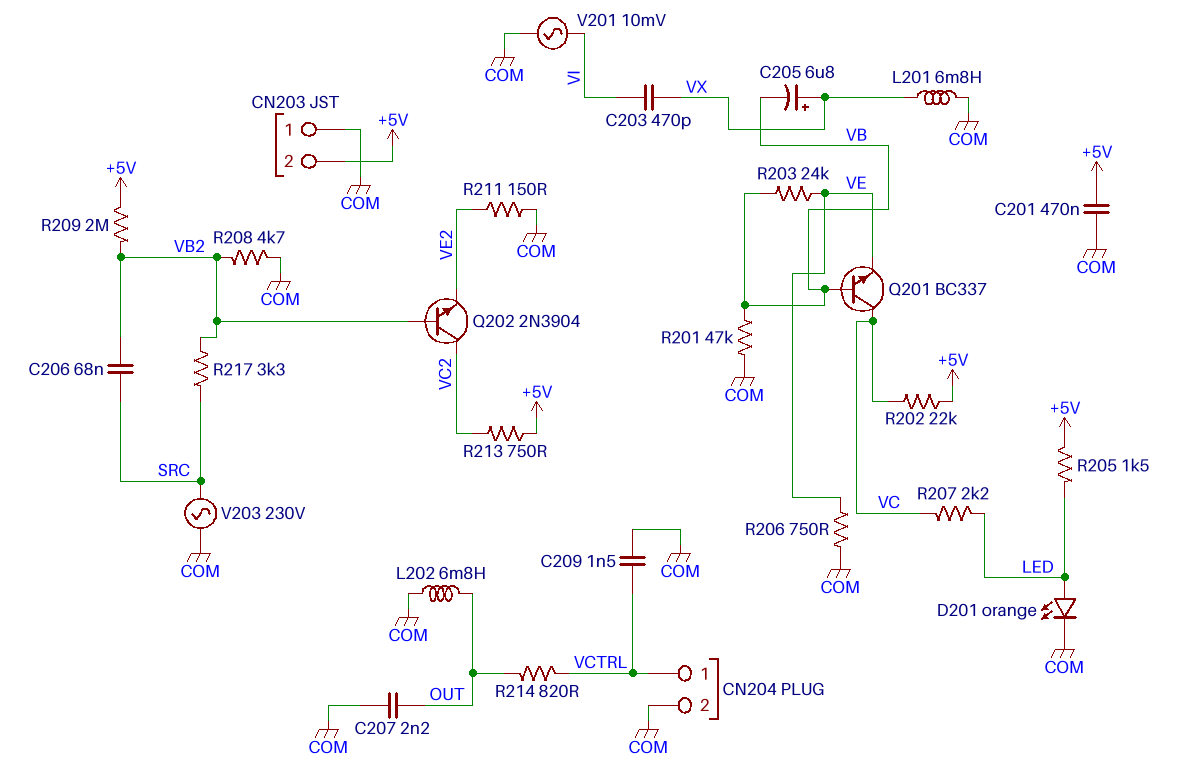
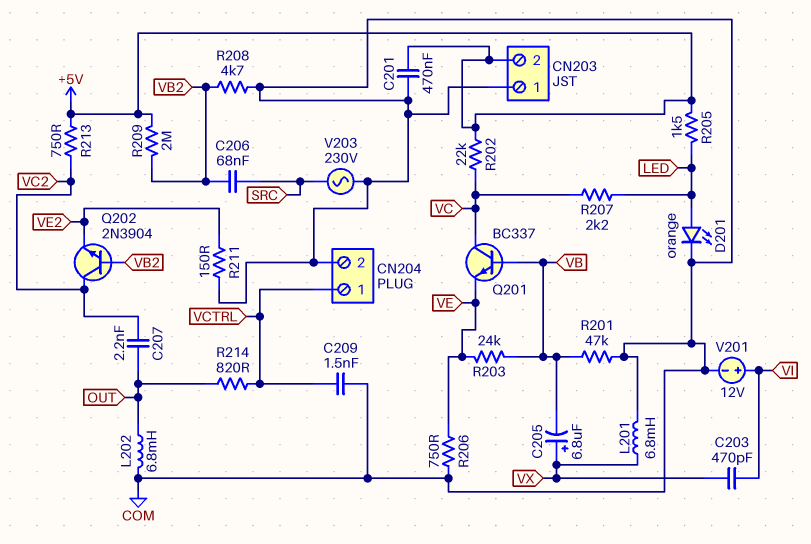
C207: 2.2nF (COM, OUT) -> 2.2nF (OUT, VC2)
R217: 3.3k (SRC, VB2) -> none
V201: AC 10mV (COM, VI) -> 12V (plus VI, minus COM)

